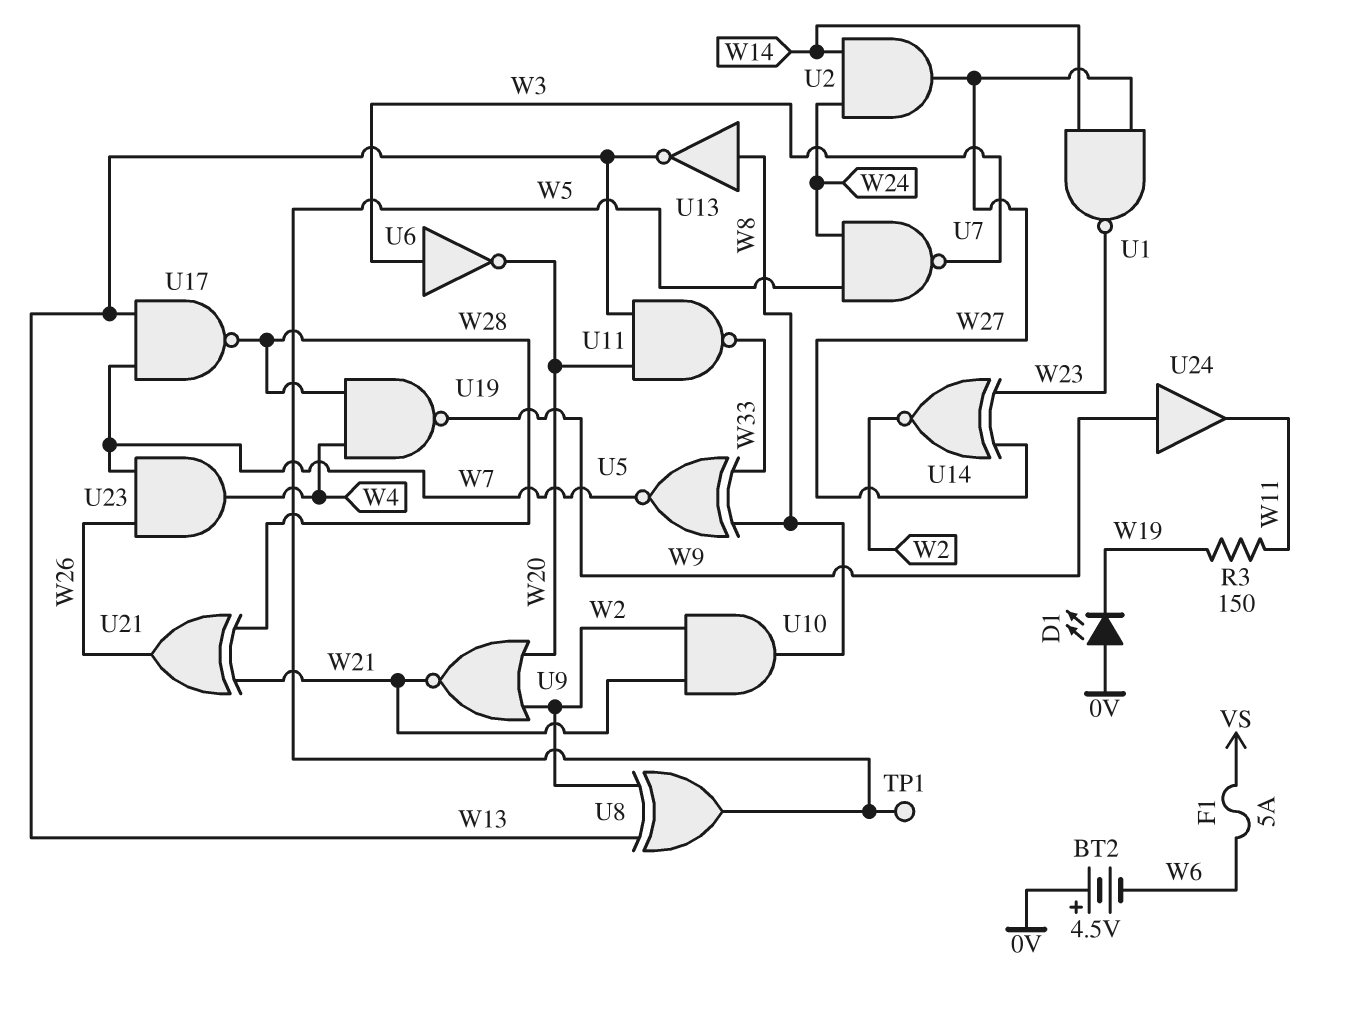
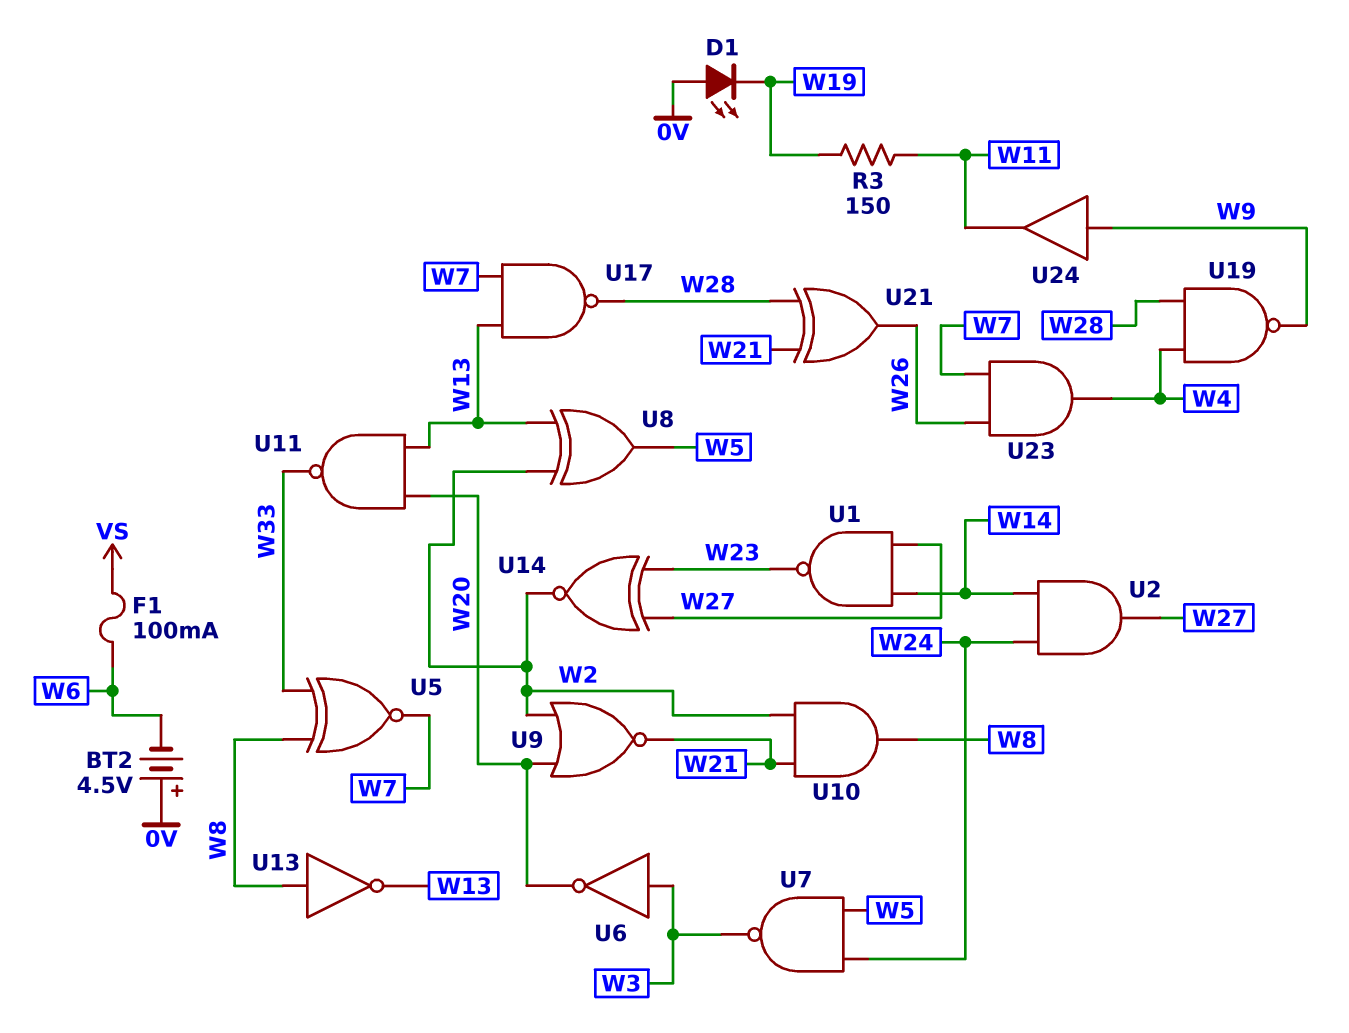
F1: 5A (VS, W6) -> 100mA (VS, W6)
TP1: test point (W5) -> none

